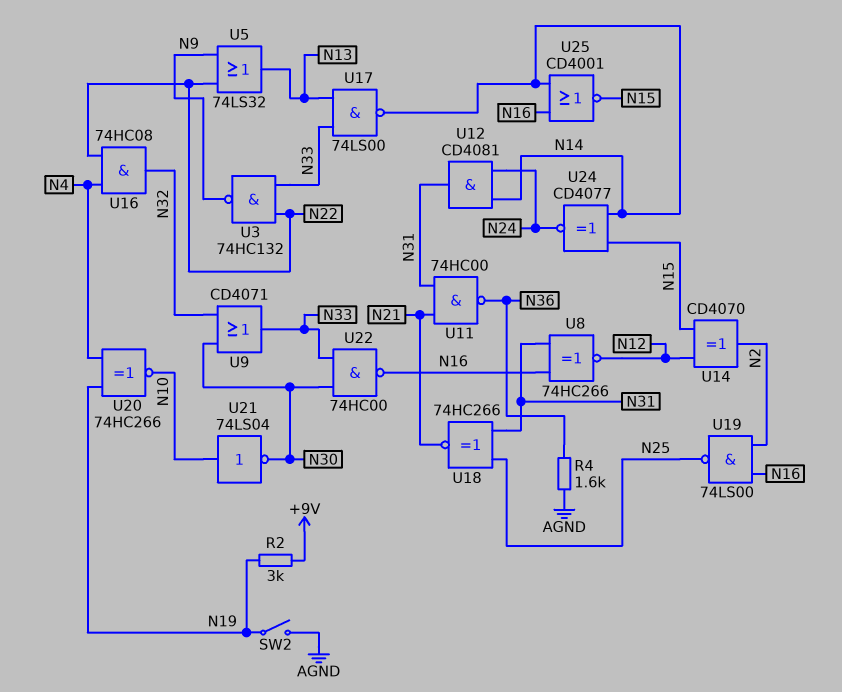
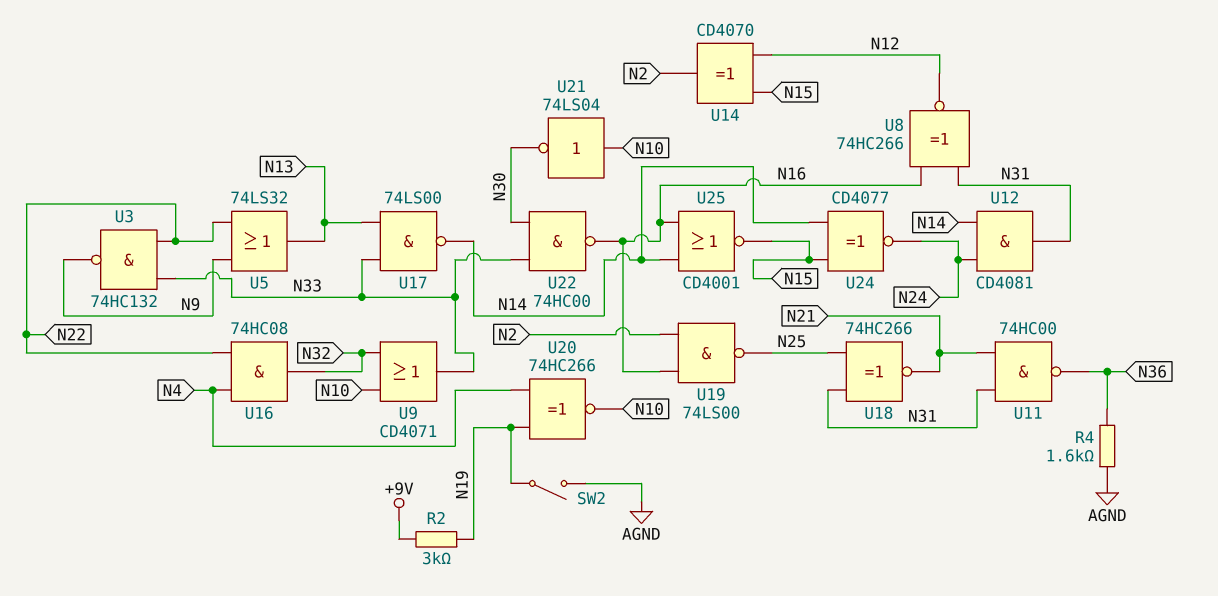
U9: OR CD4071 (in N30, in N32, out N33) -> OR CD4071 (in N10, in N32, out N33)

